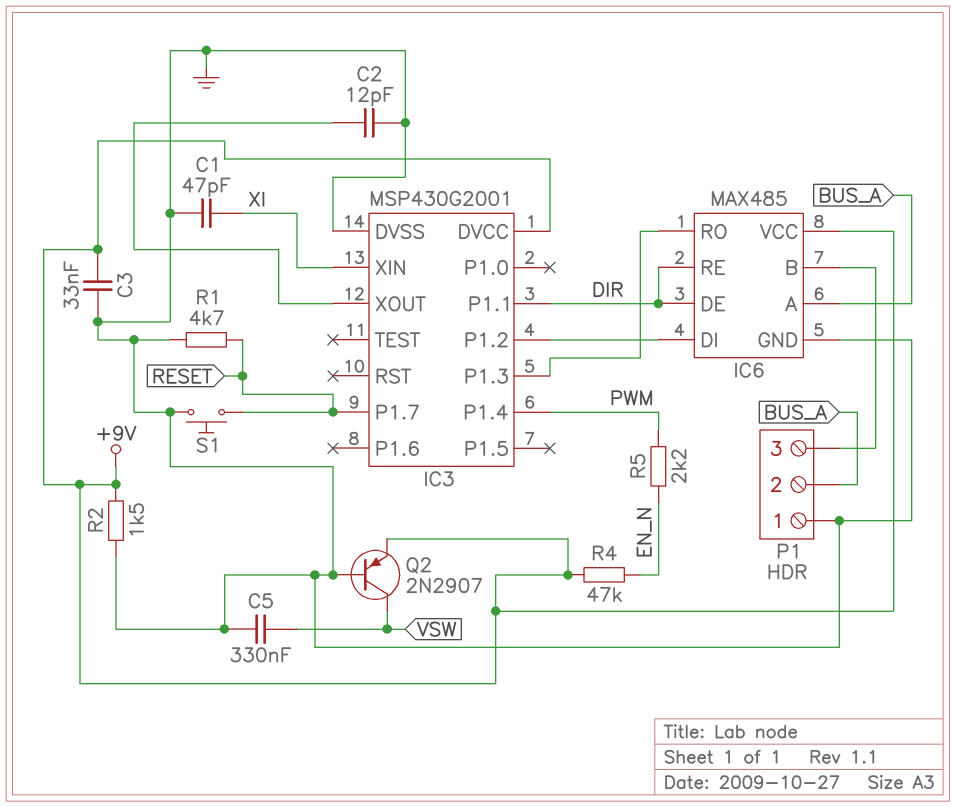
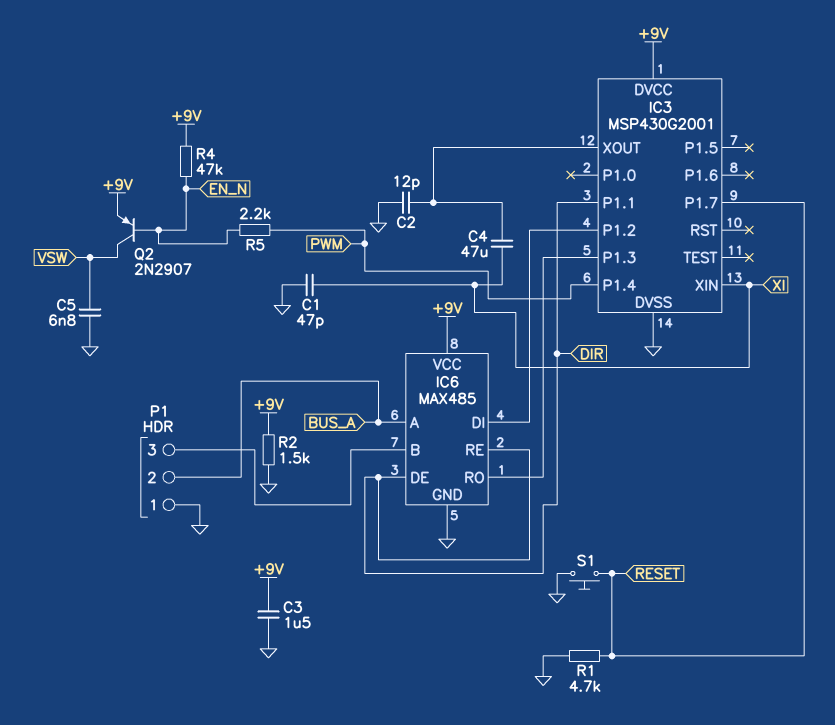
C3: 33nF (+9V, GND) -> 1.5uF (+9V, GND)
C4: none -> 47uF (IC3/XOUT, XI)
C5: 330nF (GND, VSW) -> 6.8nF (GND, VSW)
Q2: PNP 2N2907 (B GND, C VSW, E +9V) -> PNP 2N2907 (B EN_N, C VSW, E +9V)

